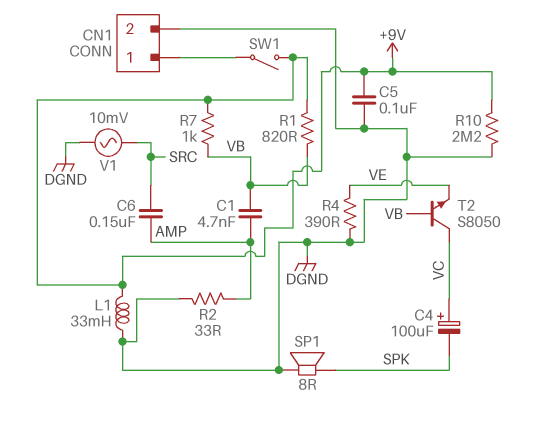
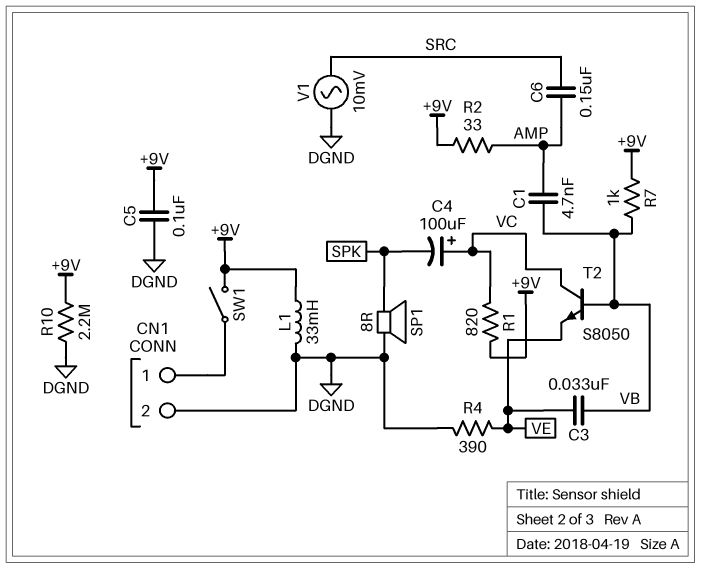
C3: none -> 33nF (VB, VE)
R1: 820 (+9V, VB) -> 820 (+9V, VC)
R2: 33 (AMP, DGND) -> 33 (+9V, AMP)

